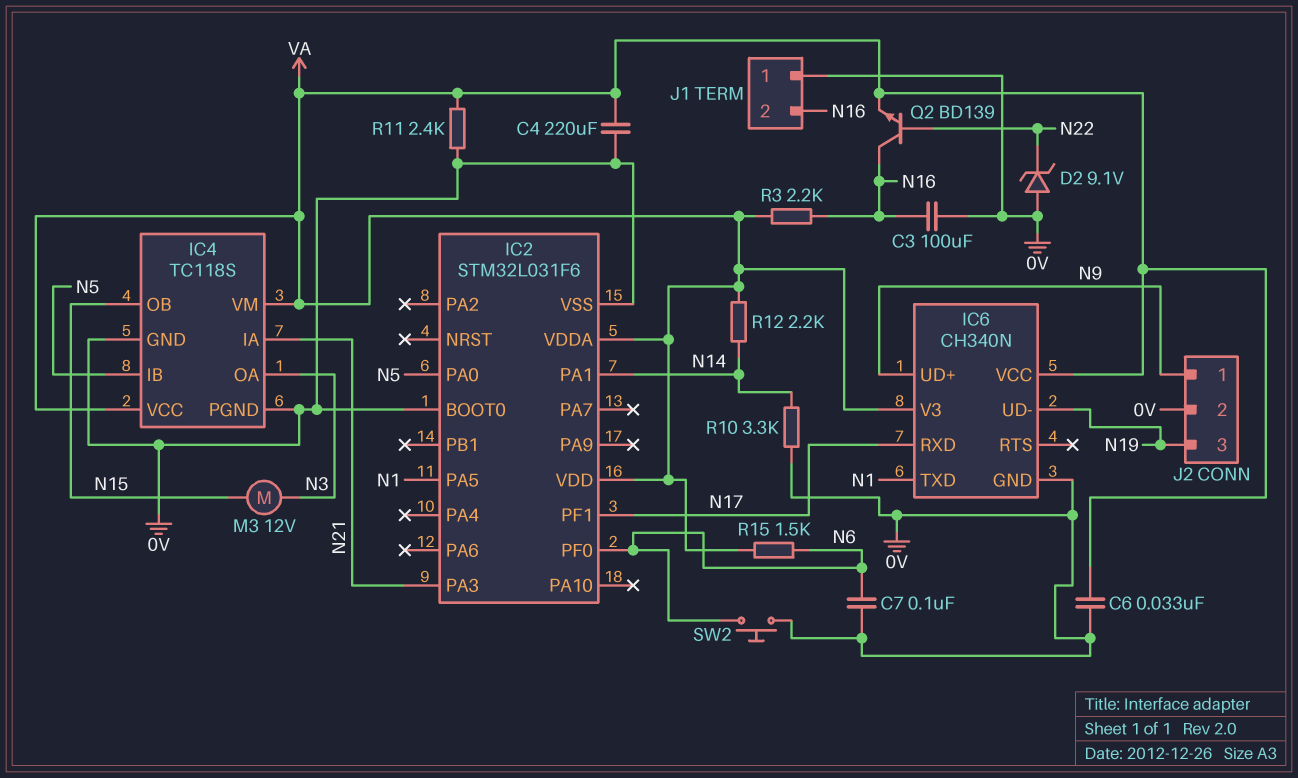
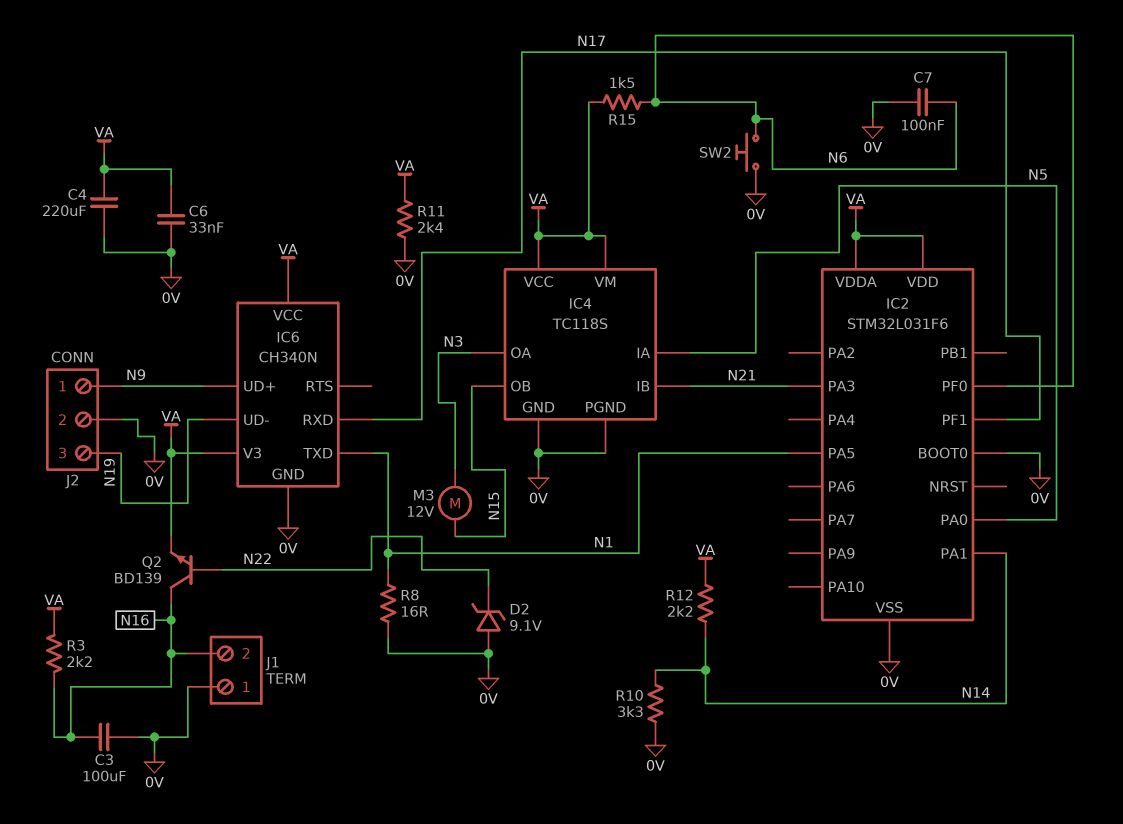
IC4 pin IA: N21 -> N5
IC4 pin IB: N5 -> N21
R8: none -> 16 (0V, N1)

